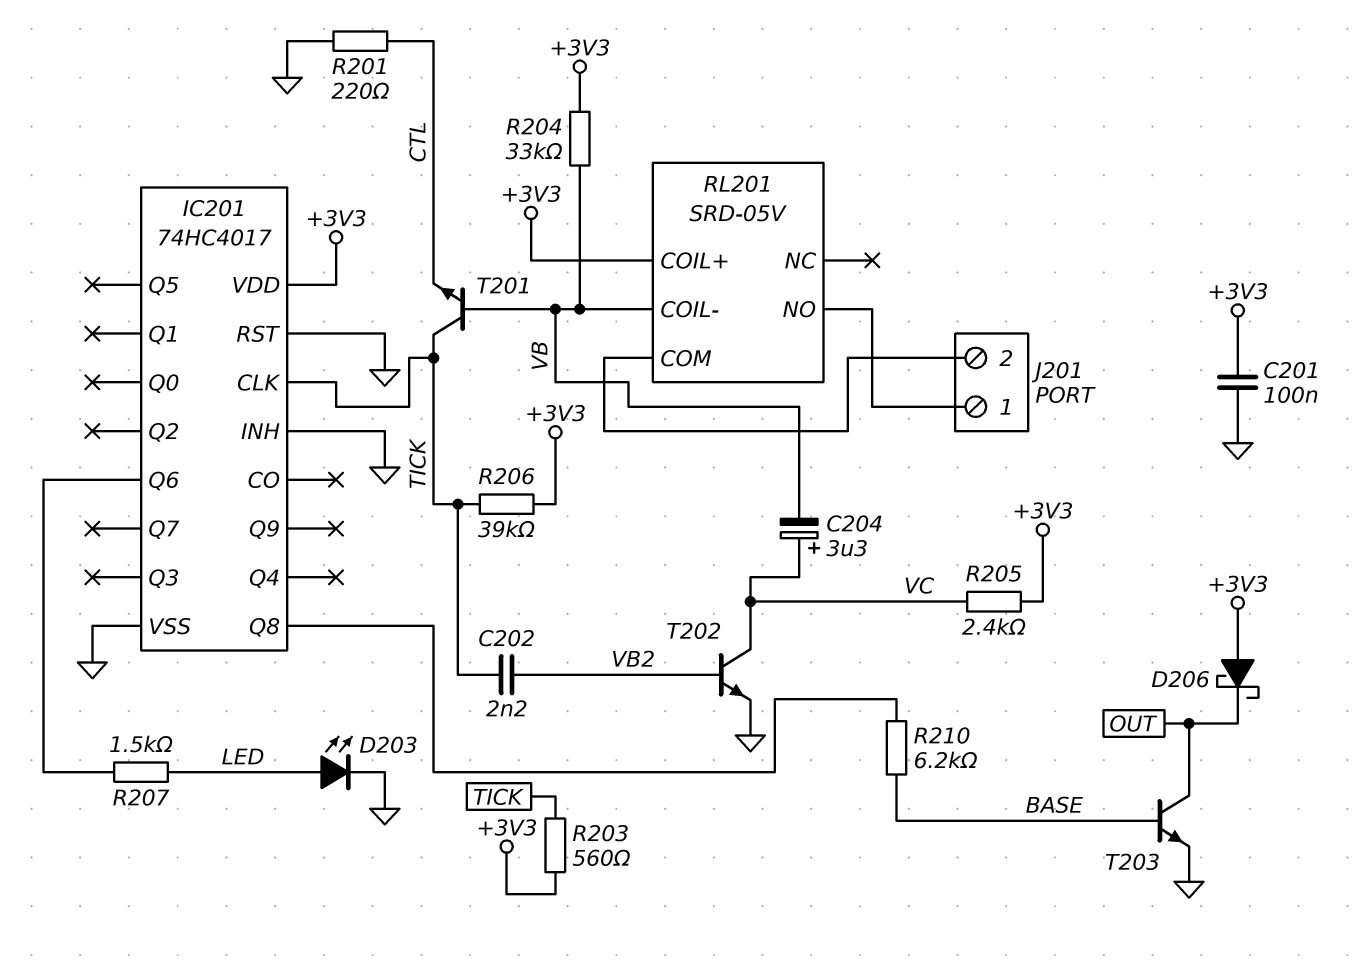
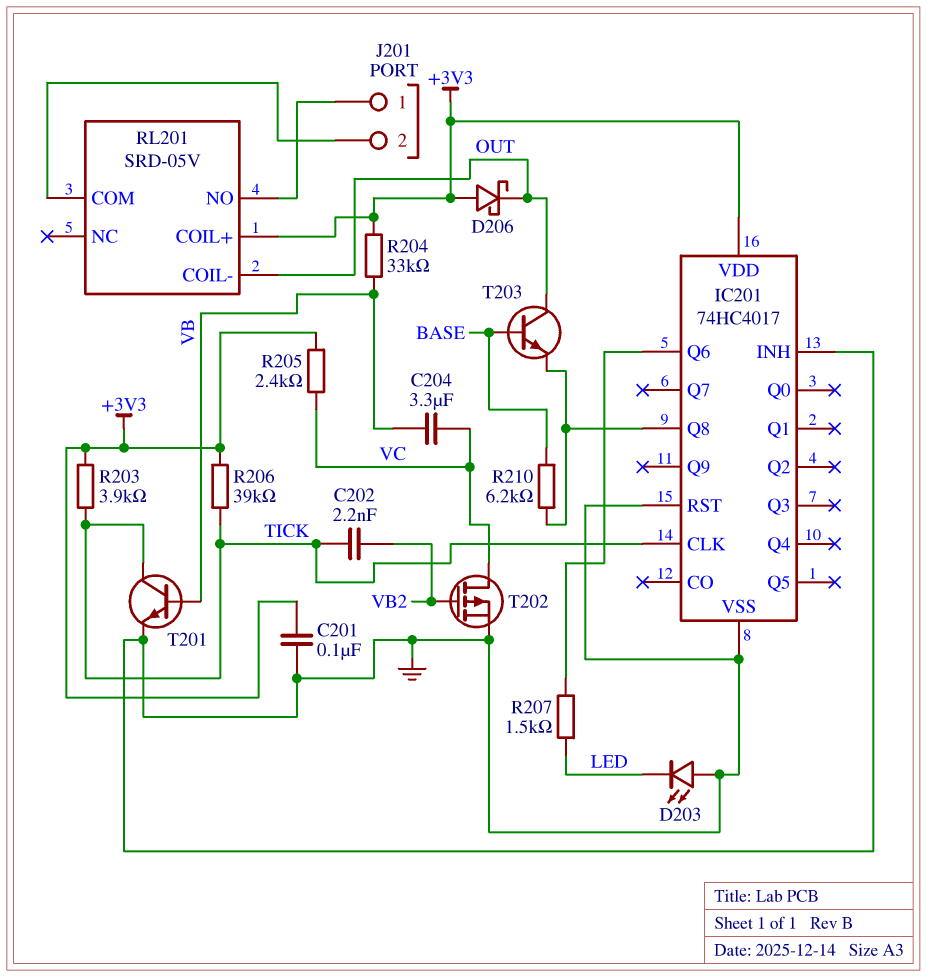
C204: 3.3uF (plus VC, minus VB) -> 3.3uF (VB, VC)
D203: LED (A LED, K GND) -> LED (A GND, K LED)
R201: 220 (CTL, GND) -> none
R203: 560 (+3V3, TICK) -> 3.9k (+3V3, TICK)
RL201 pin COIL-: VB -> OUT
T201: NPN (B VB, C TICK, E CTL) -> NPN (B VB, C TICK, E GND)
T202: NPN (B VB2, C VC, E GND) -> PMOS (G VB2, D VC, S GND)
T203: NPN (B BASE, C OUT, E GND) -> NPN (B BASE, C OUT, E IC201/Q8)

